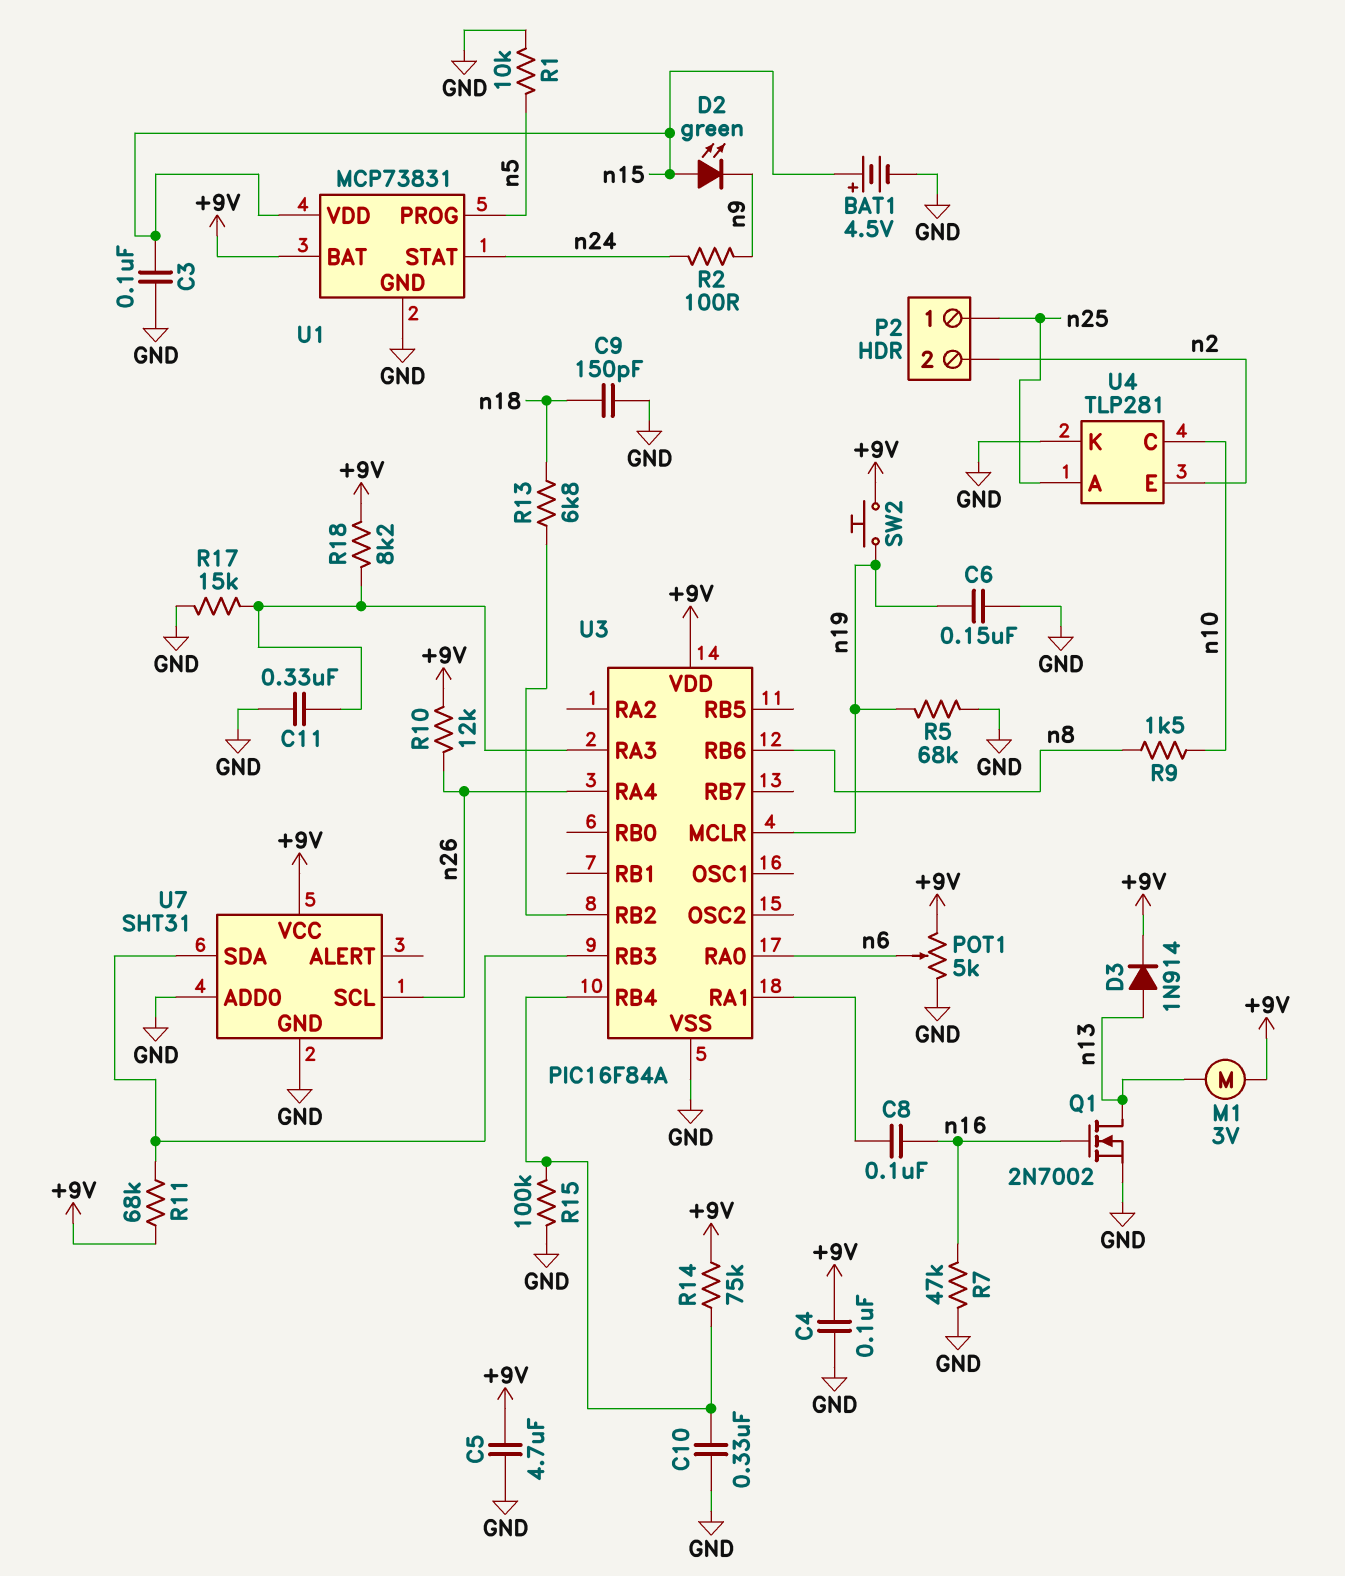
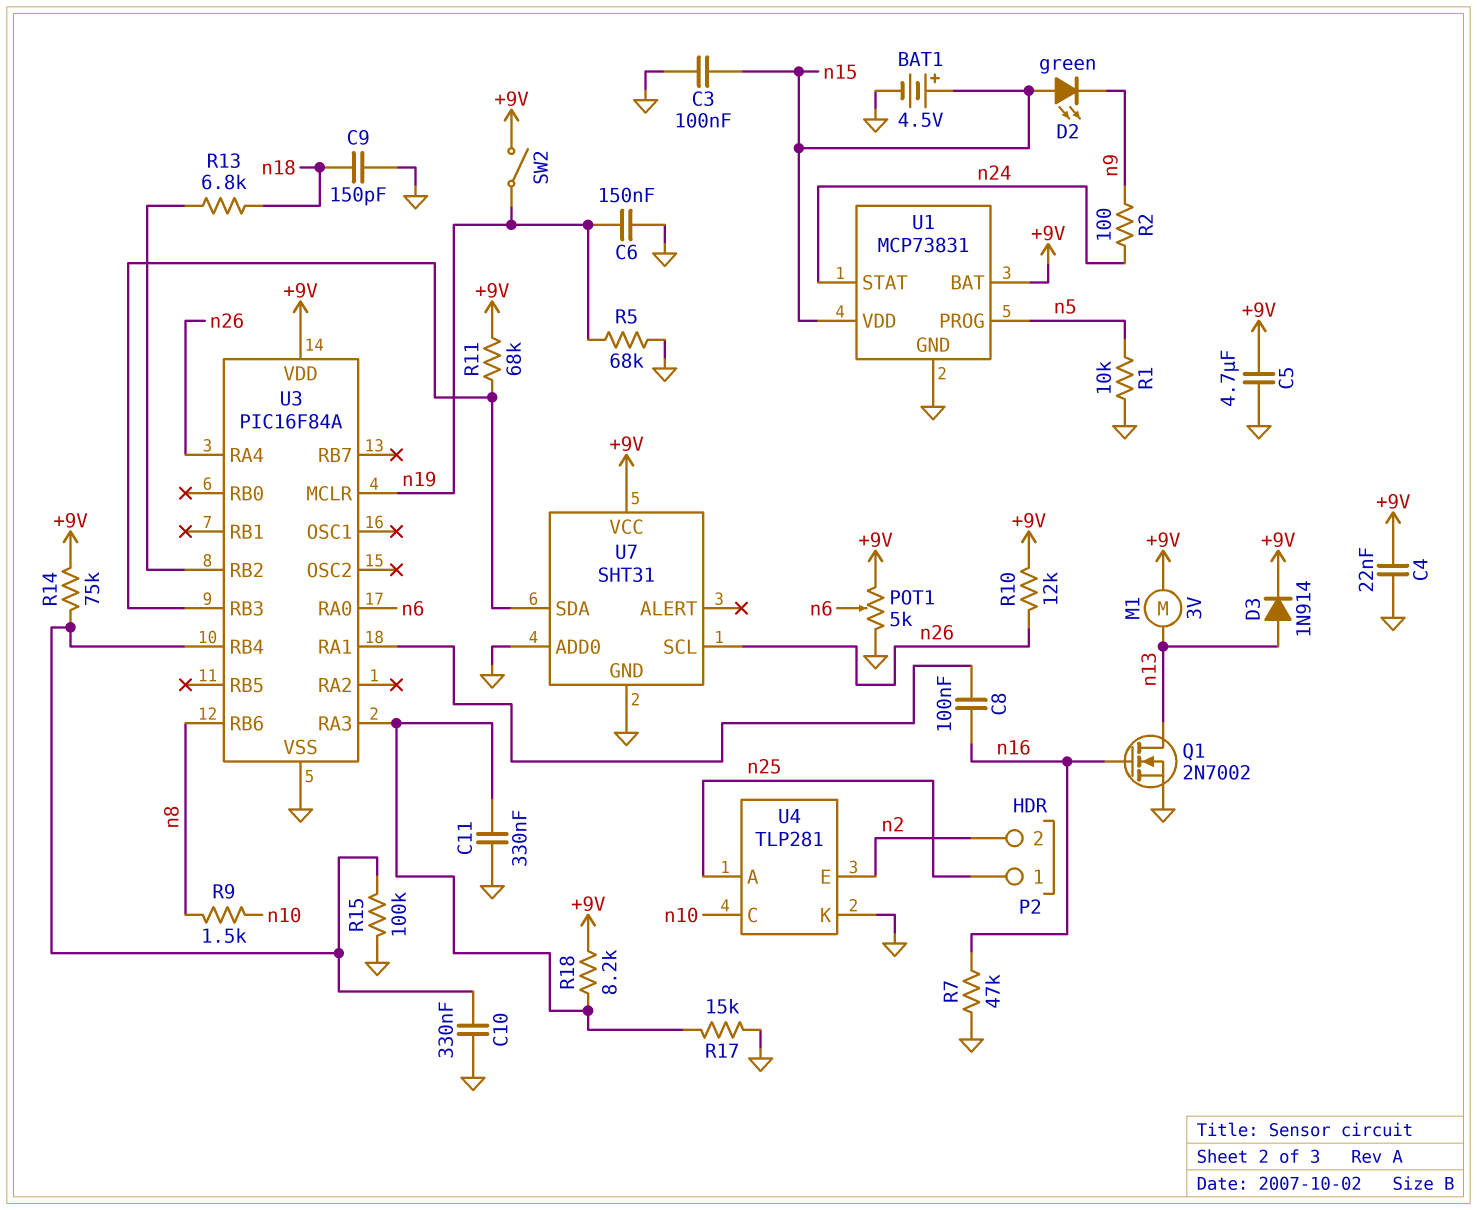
C4: 100nF (+9V, GND) -> 22nF (+9V, GND)
SW2: button (+9V, n19) -> switch (+9V, n19)

